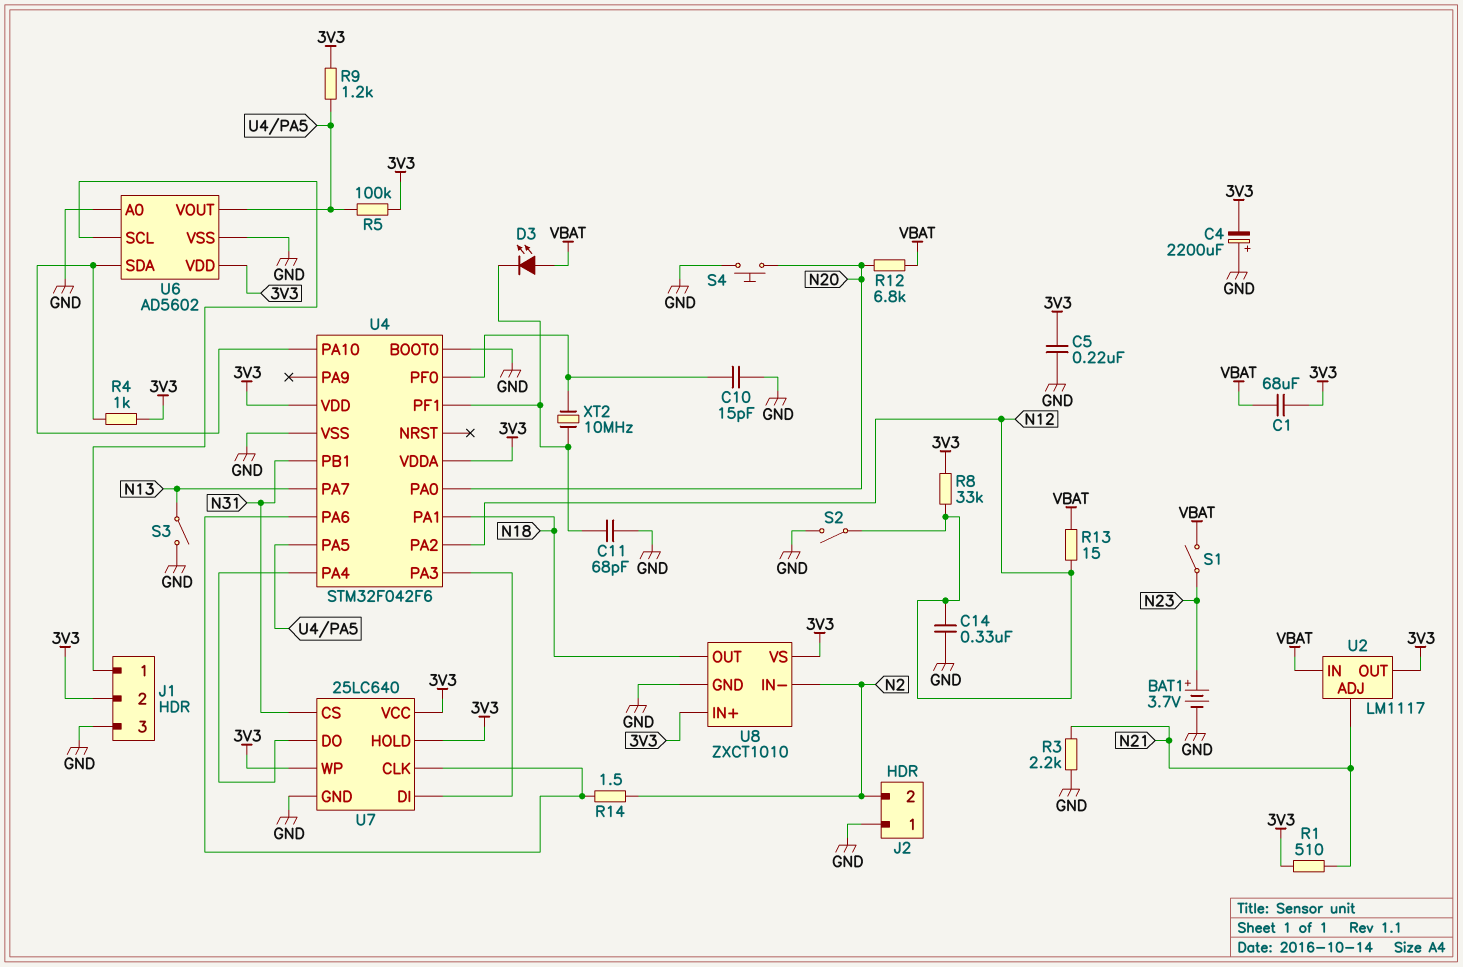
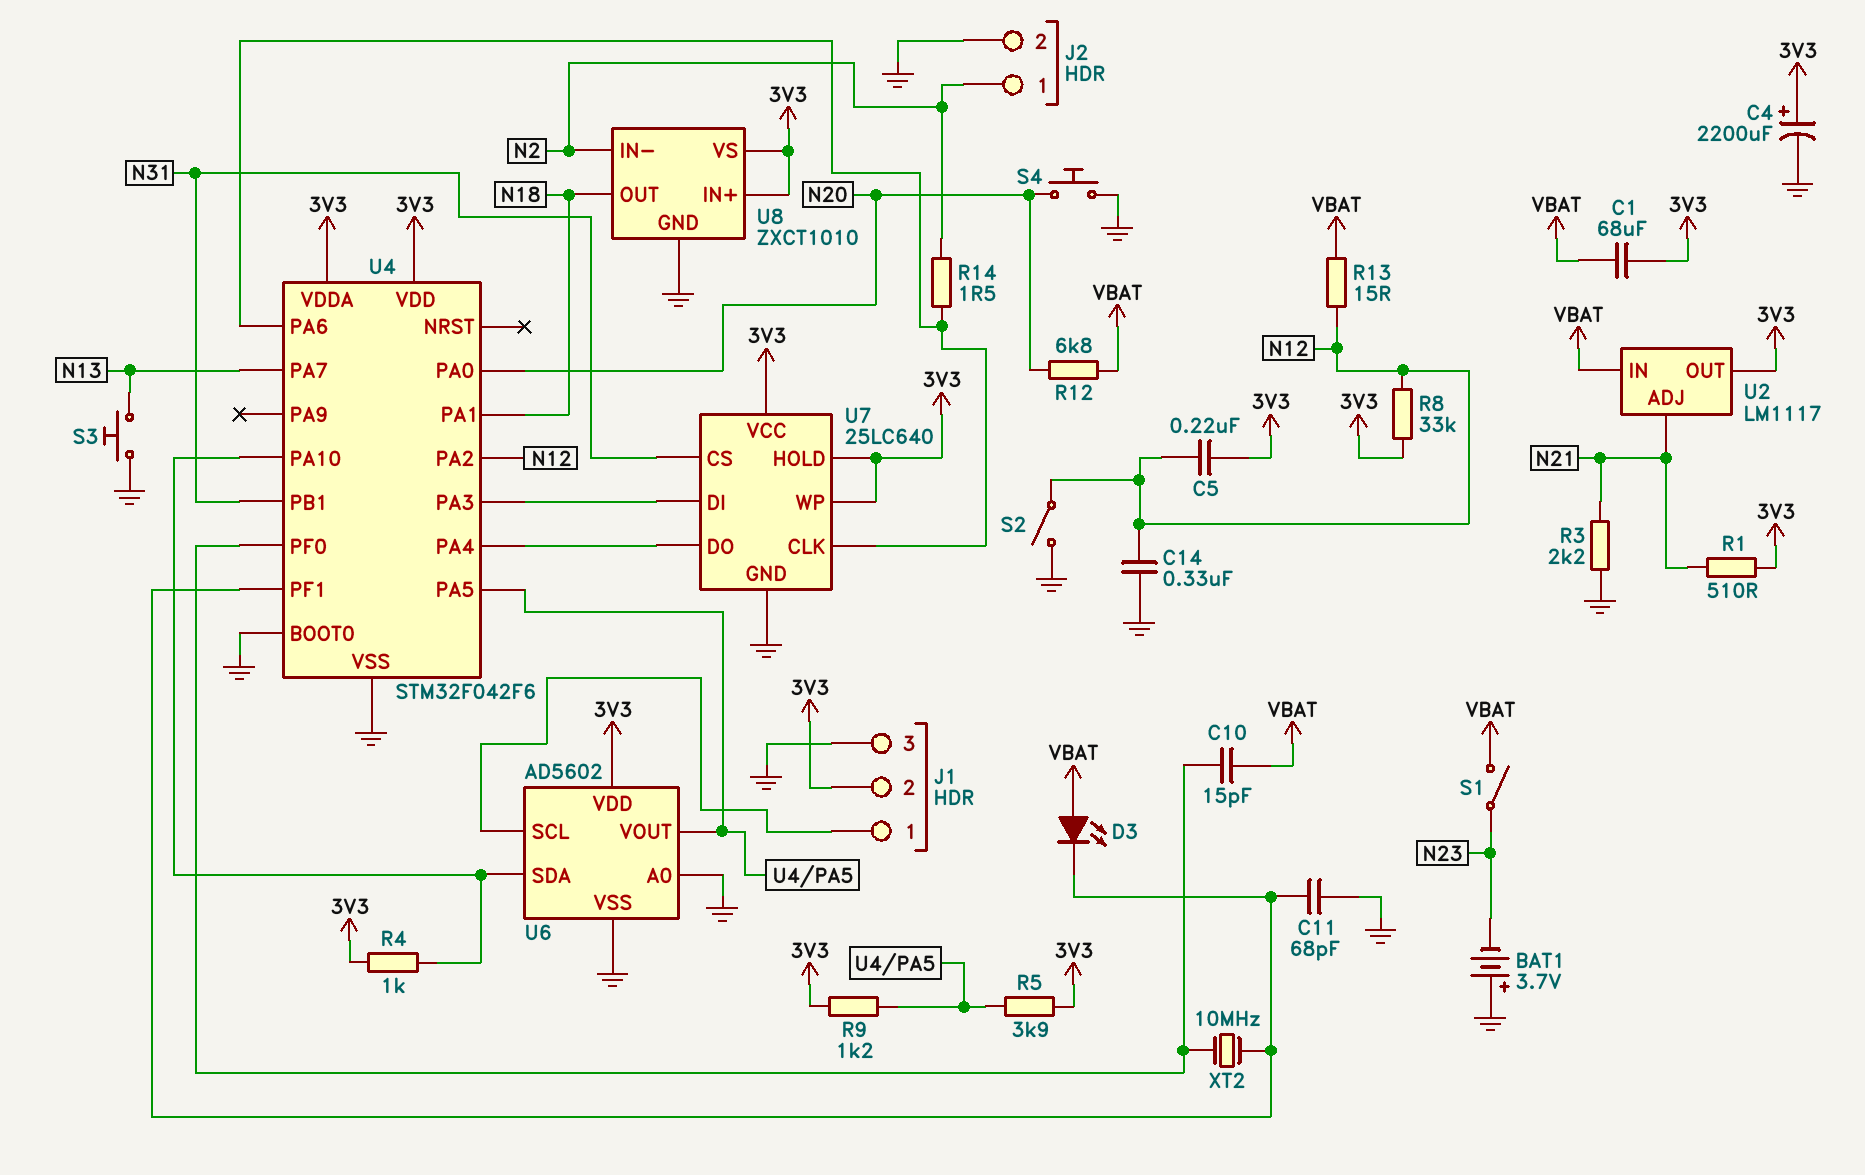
BAT1: 3.7V (plus N23, minus GND) -> 3.7V (plus GND, minus N23)
C4: 2200uF (plus GND, minus 3V3) -> 2200uF (plus 3V3, minus GND)
C5: 220nF (3V3, GND) -> 220nF (3V3, N12)
C10: 15pF (GND, U4/PF0) -> 15pF (U4/PF0, VBAT)
J2 pin 1: GND -> N2
J2 pin 2: N2 -> GND
R5: 100k (3V3, U4/PA5) -> 3.9k (3V3, U4/PA5)
S3: switch (GND, N13) -> button (GND, N13)

